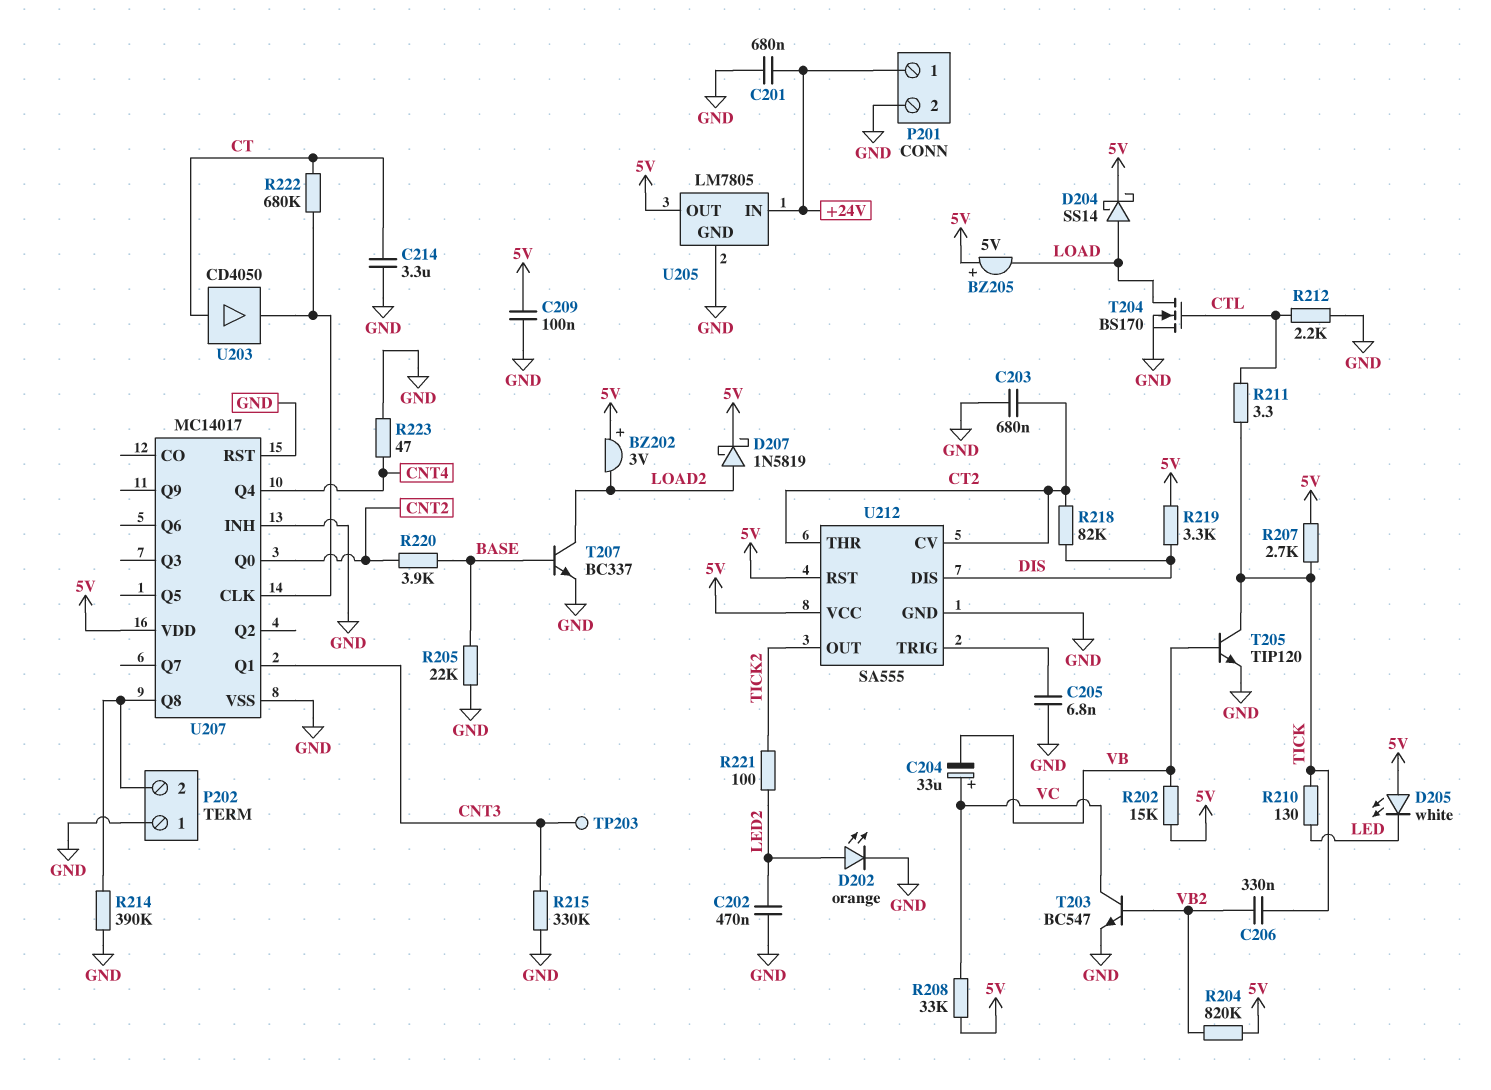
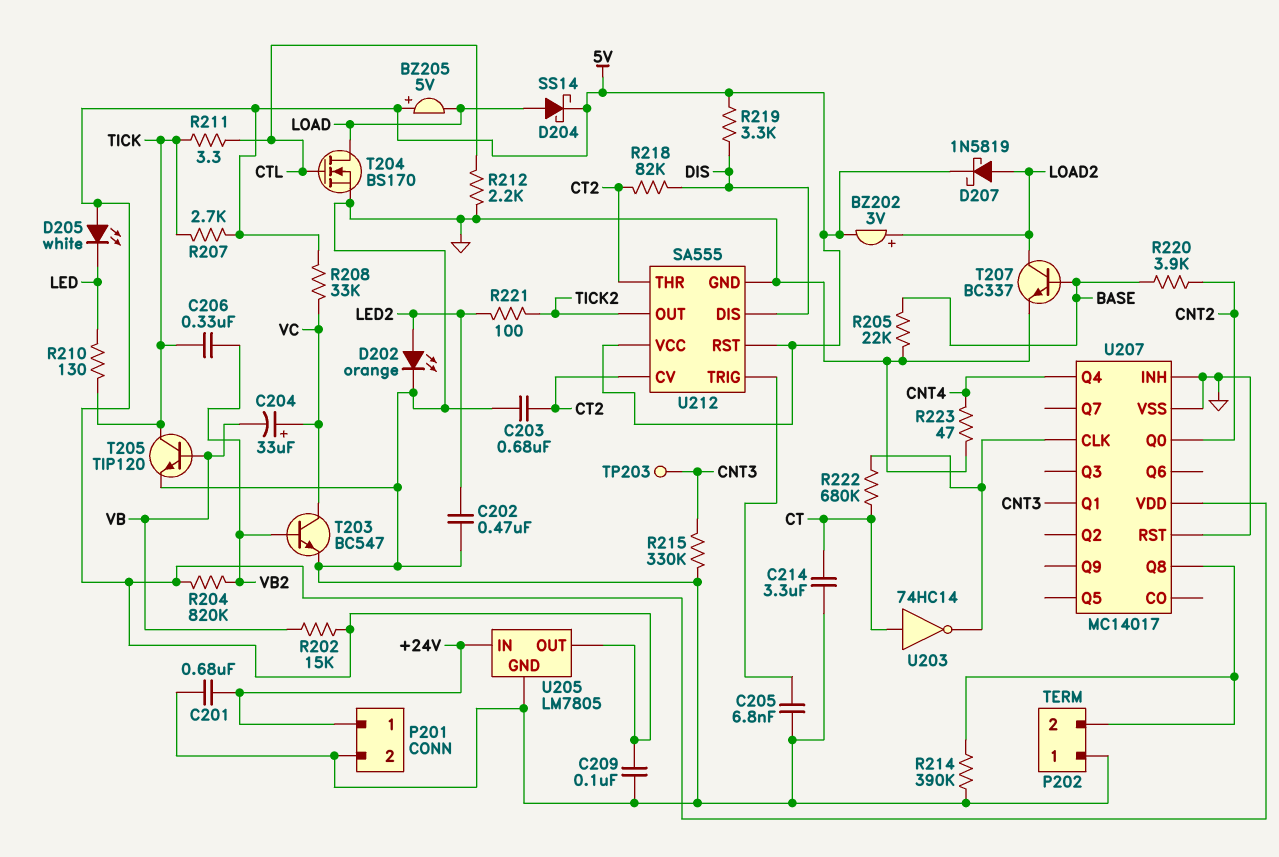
BZ202: buzzer 3V (plus 5V, minus LOAD2) -> buzzer 3V (plus LOAD2, minus 5V)
U203: buffer CD4050 (in CT, out U207/CLK) -> NOT 74HC14 (in CT, out U207/CLK)

